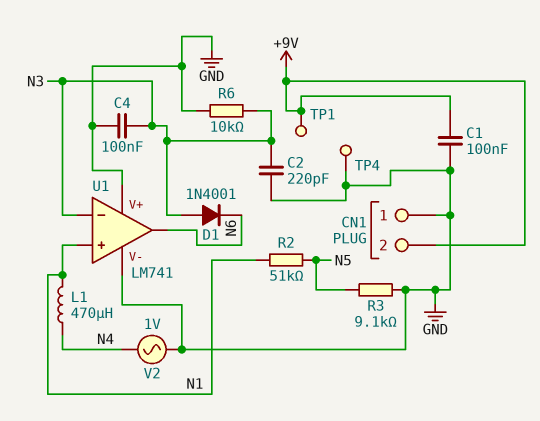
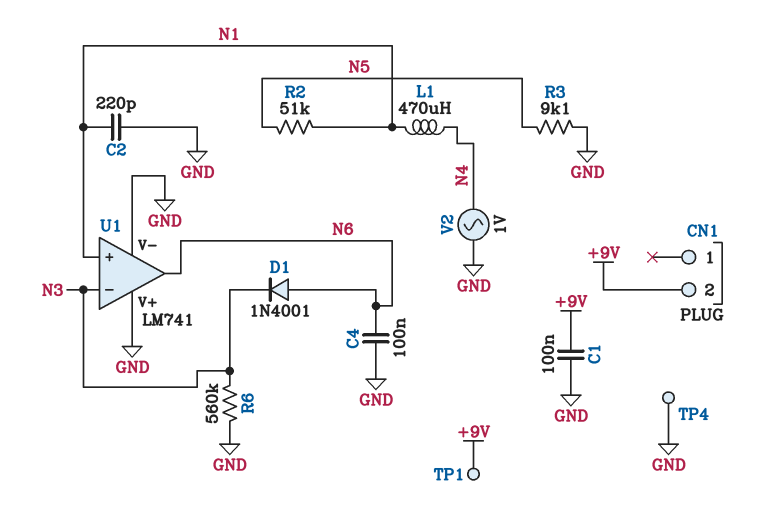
C2: 220pF (GND, N3) -> 220pF (GND, N1)
C4: 100nF (GND, N3) -> 100nF (GND, N6)
CN1 pin 1: GND -> none
D1: diode 1N4001 (A N3, K N6) -> diode 1N4001 (A N6, K N3)
R6: 10k (GND, N3) -> 560k (GND, N3)

